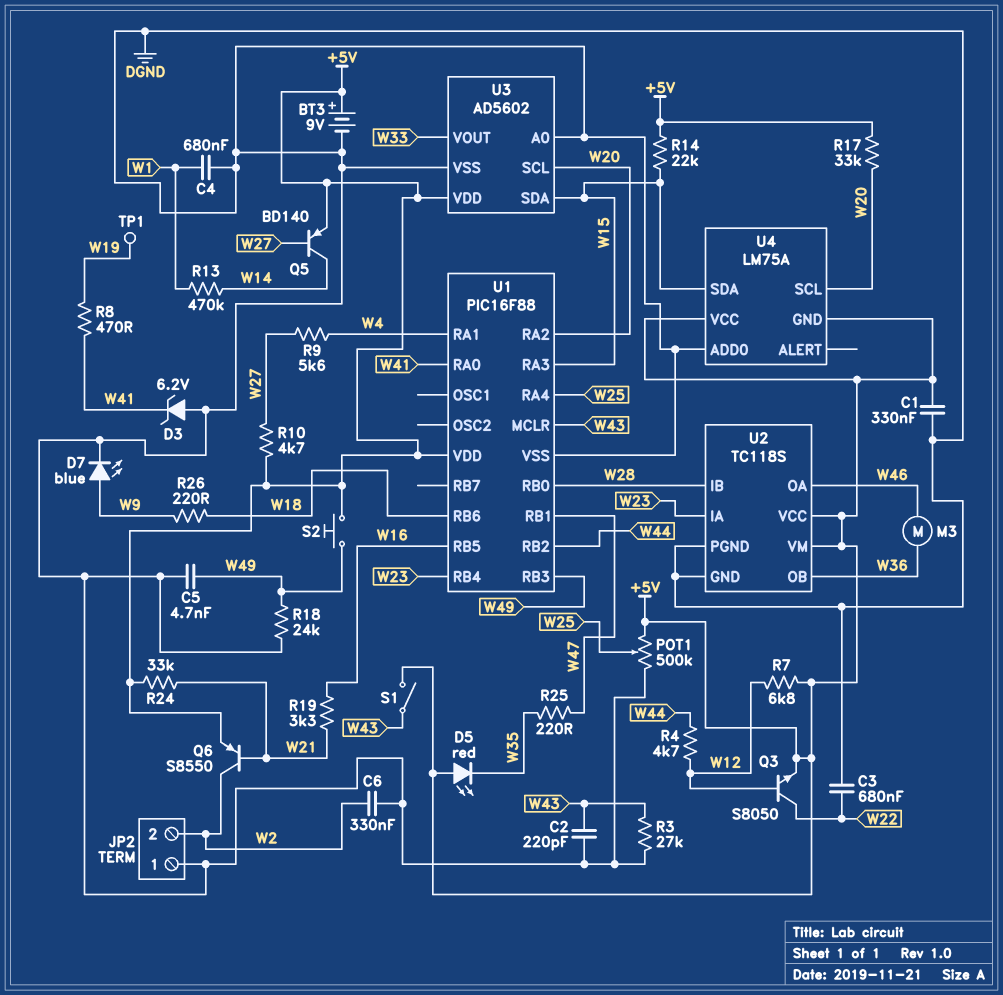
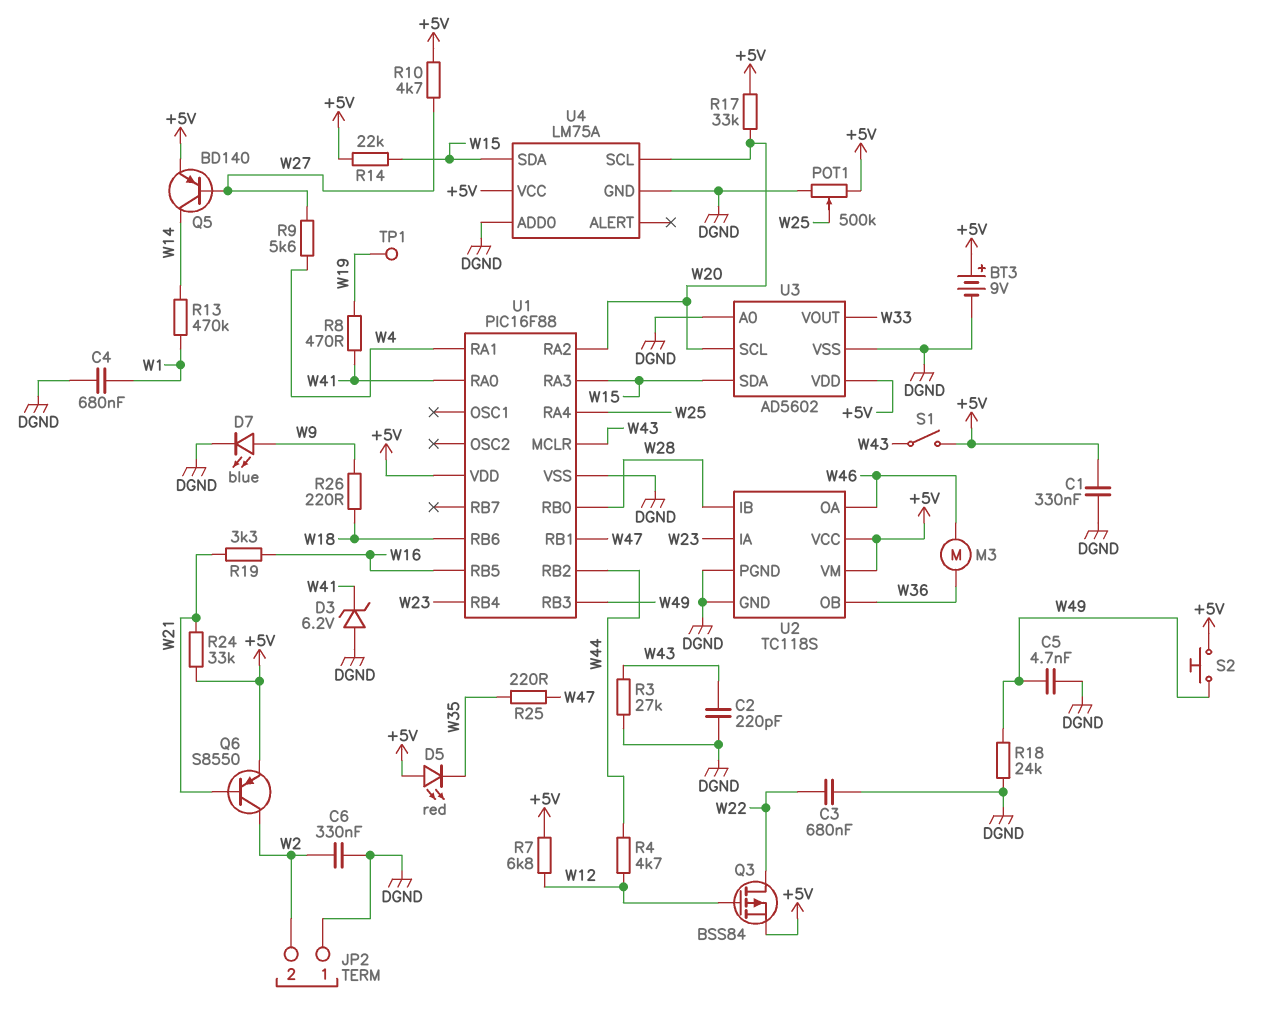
Q3: NPN S8050 (B W12, C W22, E +5V) -> PMOS BSS84 (G W12, D W22, S +5V)
U4 pin GND: +5V -> DGND

